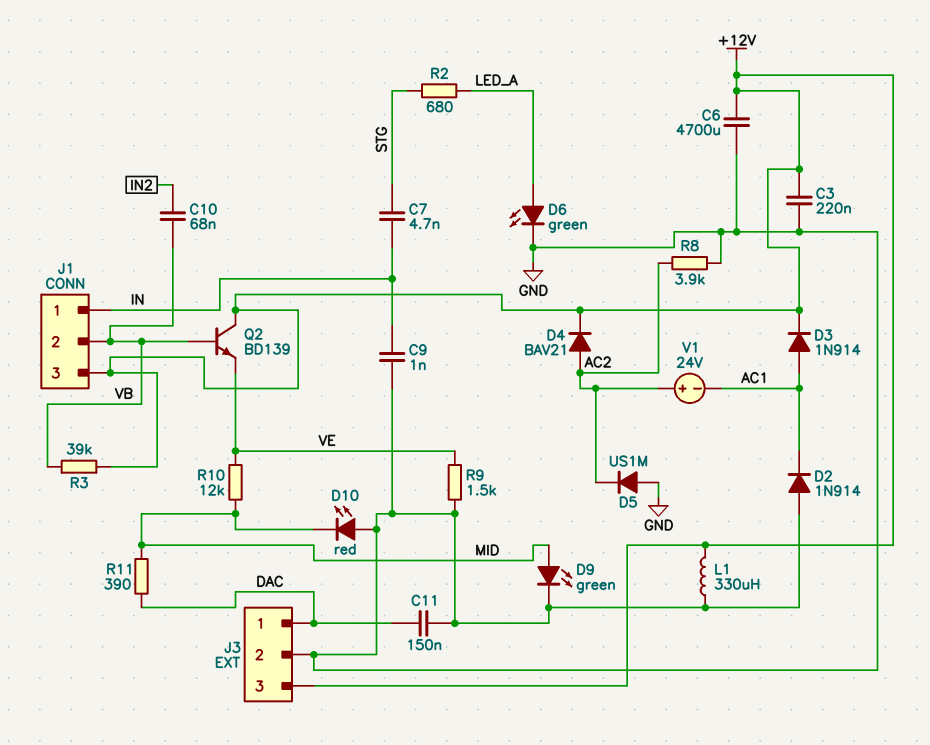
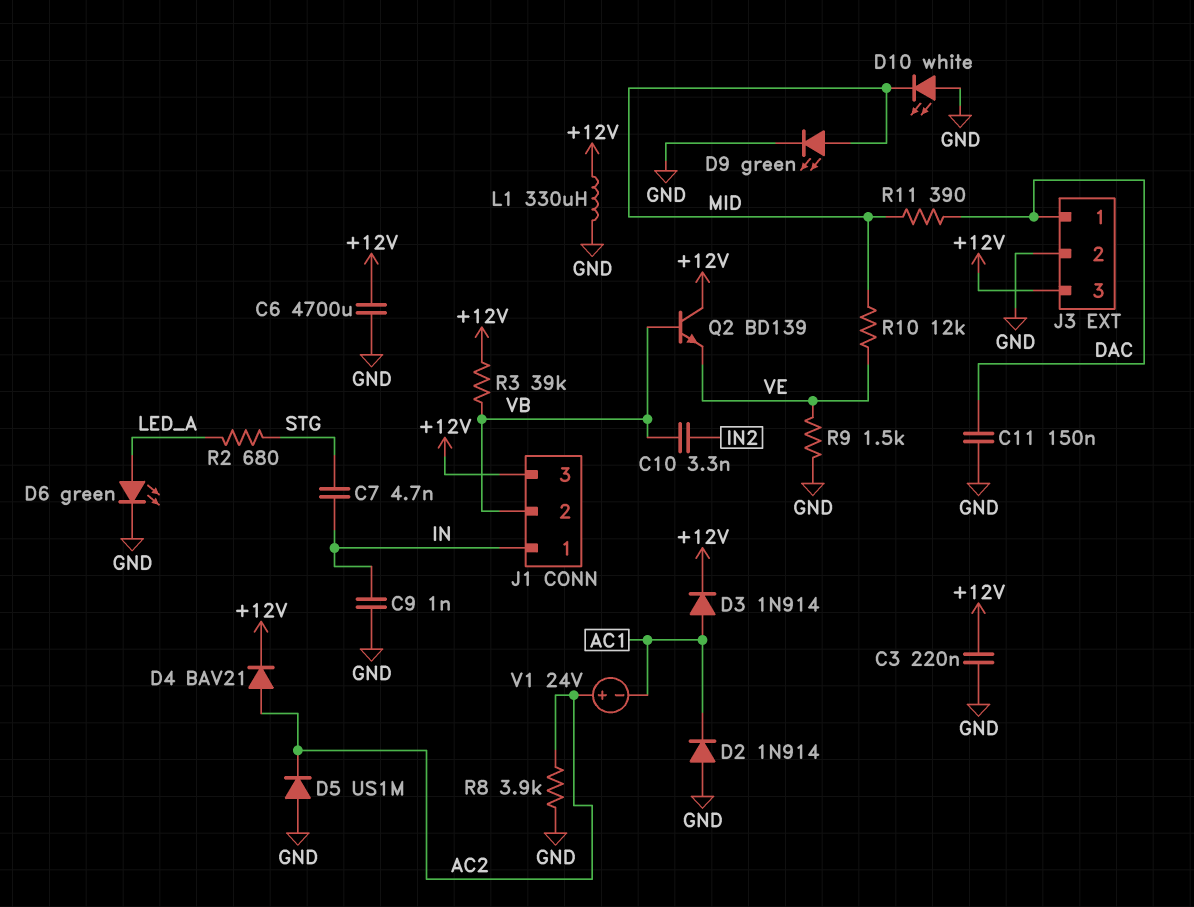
C10: 68nF (IN2, VB) -> 3.3nF (IN2, VB)
D10: LED red (A GND, K MID) -> LED white (A GND, K MID)

